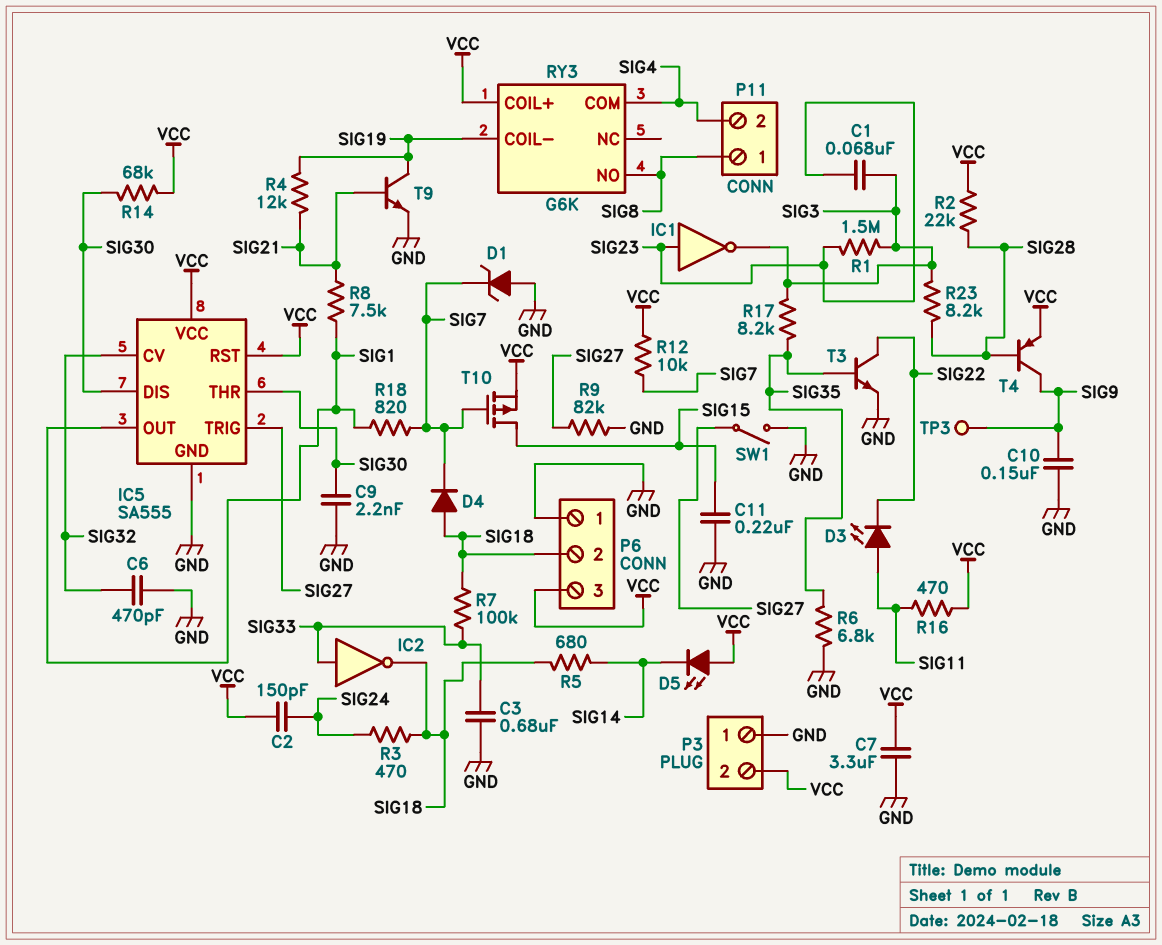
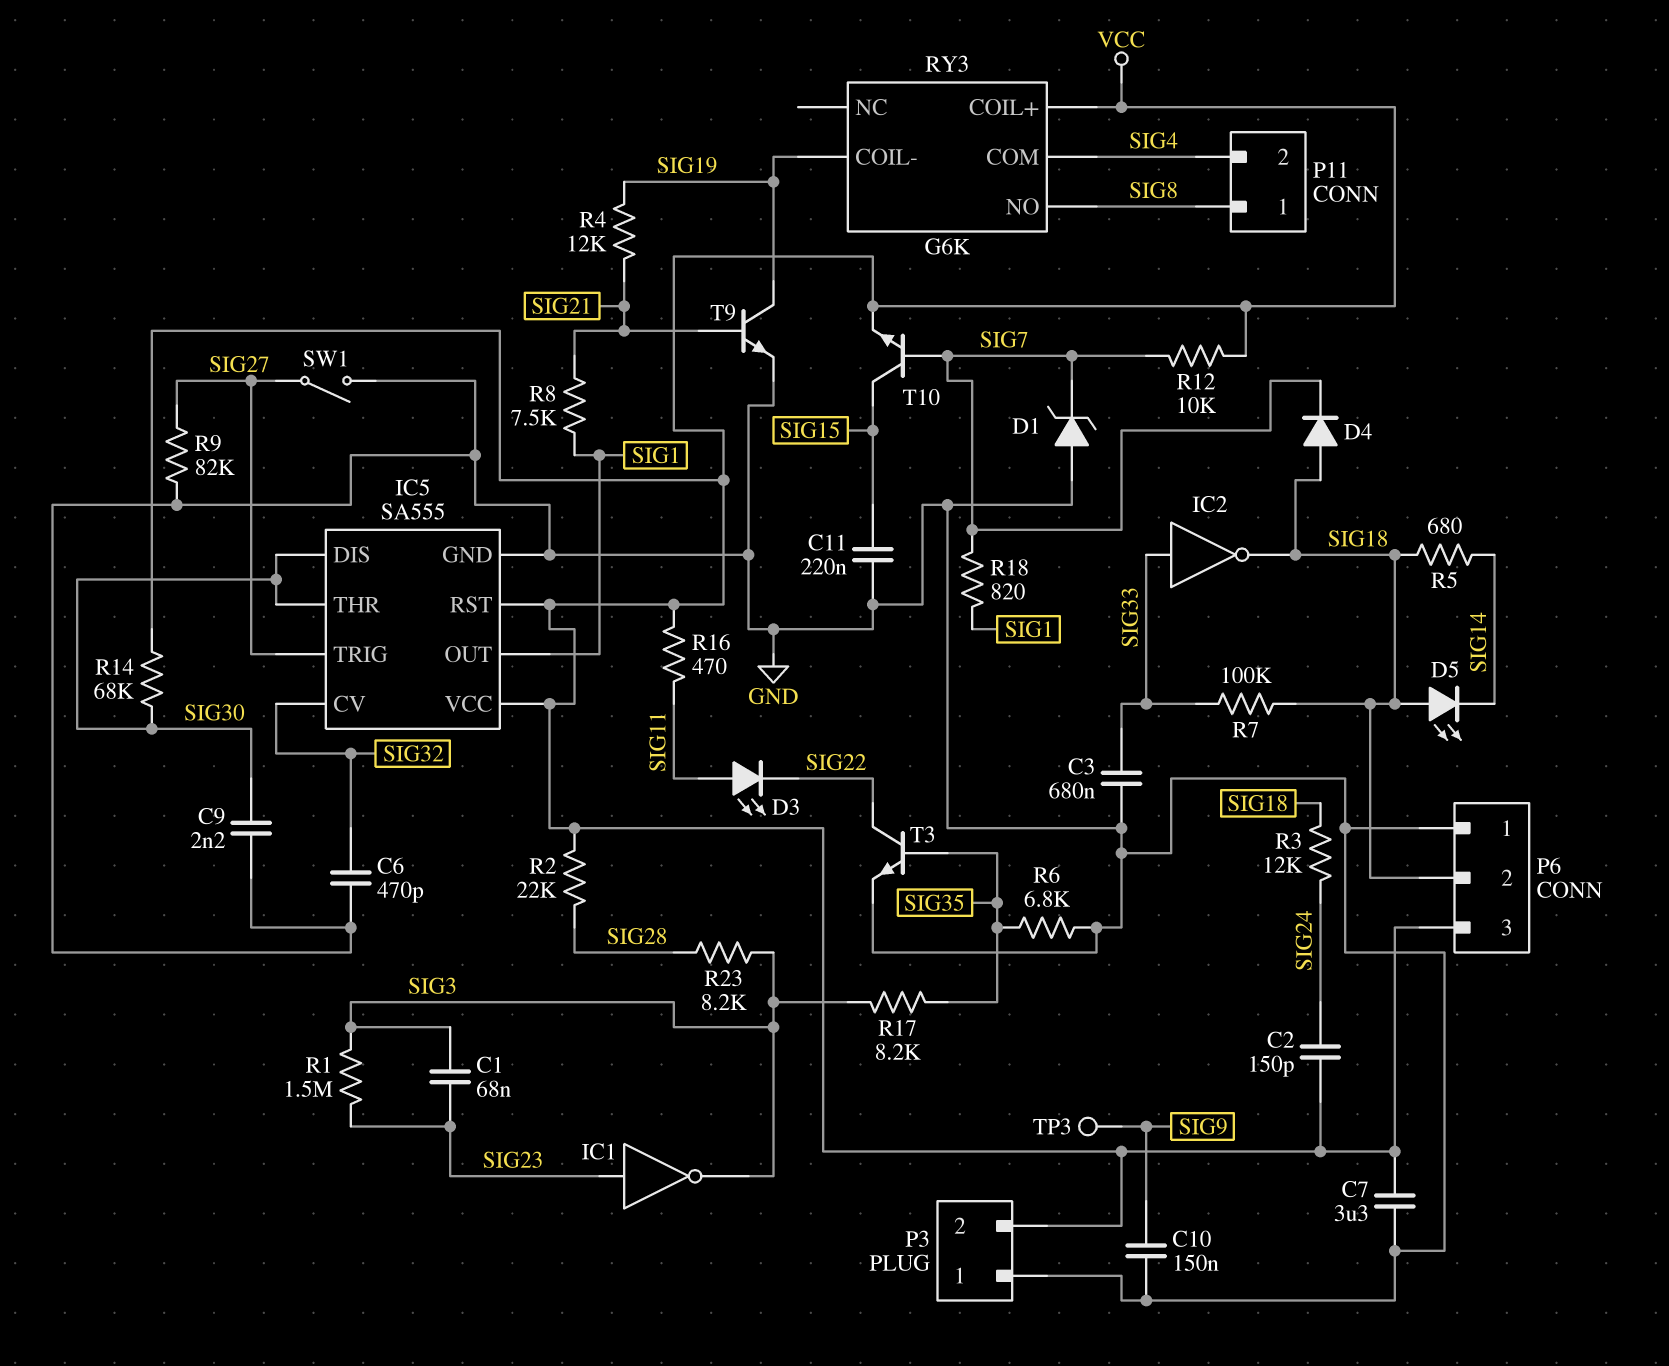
D5: LED (A VCC, K SIG14) -> LED (A SIG18, K SIG14)
R3: 470 (SIG18, SIG24) -> 12k (SIG18, SIG24)
T4: PNP (B SIG28, C SIG9, E VCC) -> none
T10: PMOS (G SIG7, D SIG15, S VCC) -> NPN (B SIG7, C SIG15, E VCC)

